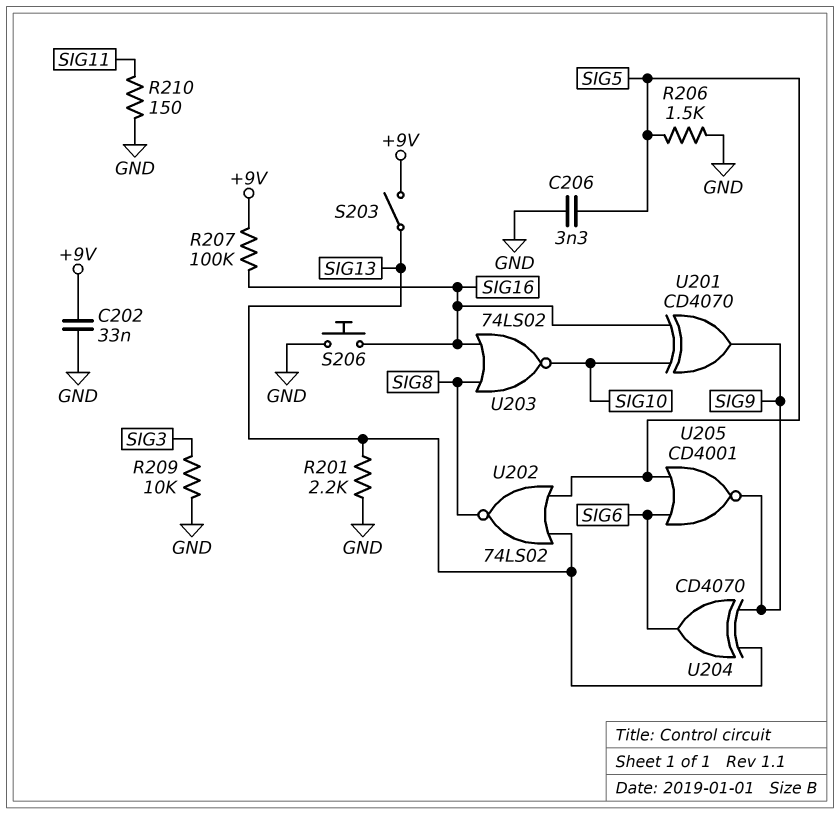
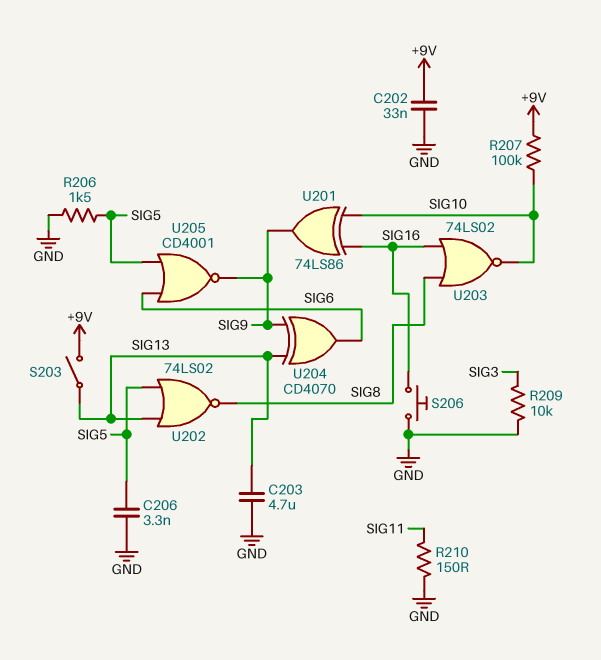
C203: none -> 4.7uF (GND, SIG13)
R201: 2.2k (GND, SIG13) -> none
R207: 100k (+9V, SIG16) -> 100k (+9V, SIG10)
U201: XOR CD4070 (in SIG10, in SIG16, out SIG9) -> XOR 74LS86 (in SIG10, in SIG16, out SIG9)

